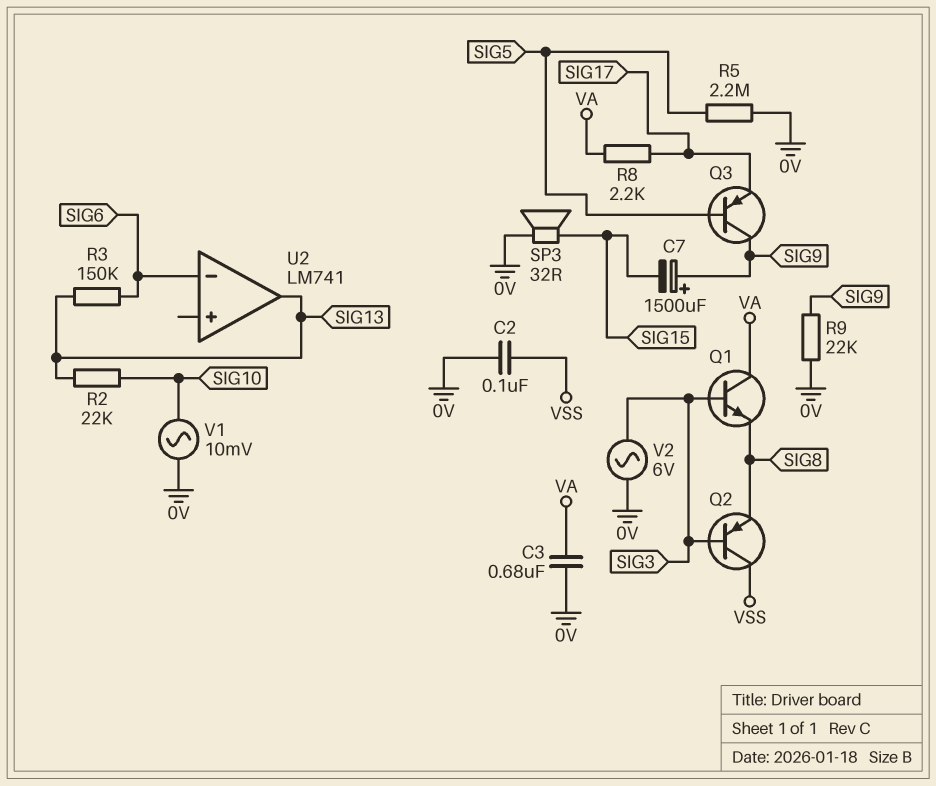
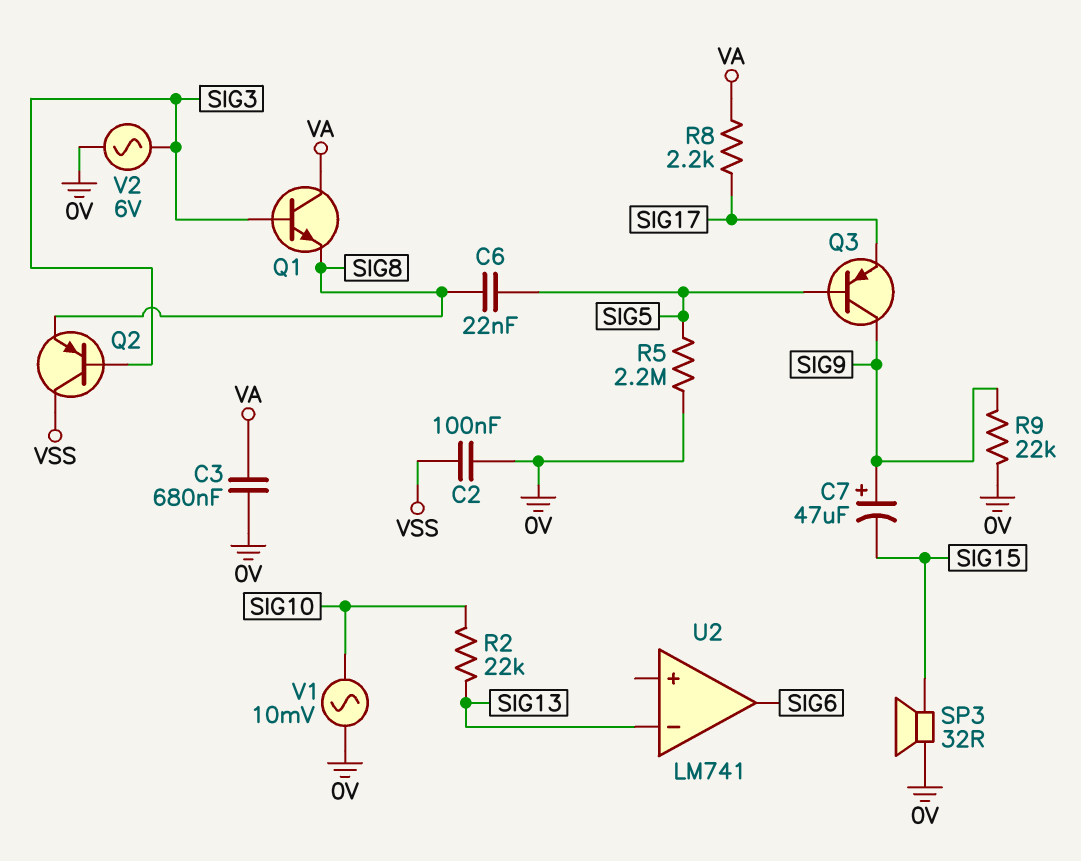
C6: none -> 22nF (SIG5, SIG8)
C7: 1500uF (plus SIG9, minus SIG15) -> 47uF (plus SIG9, minus SIG15)
R3: 150k (SIG6, SIG13) -> none
U2 pin in-: SIG6 -> SIG13
U2 pin out: SIG13 -> SIG6

